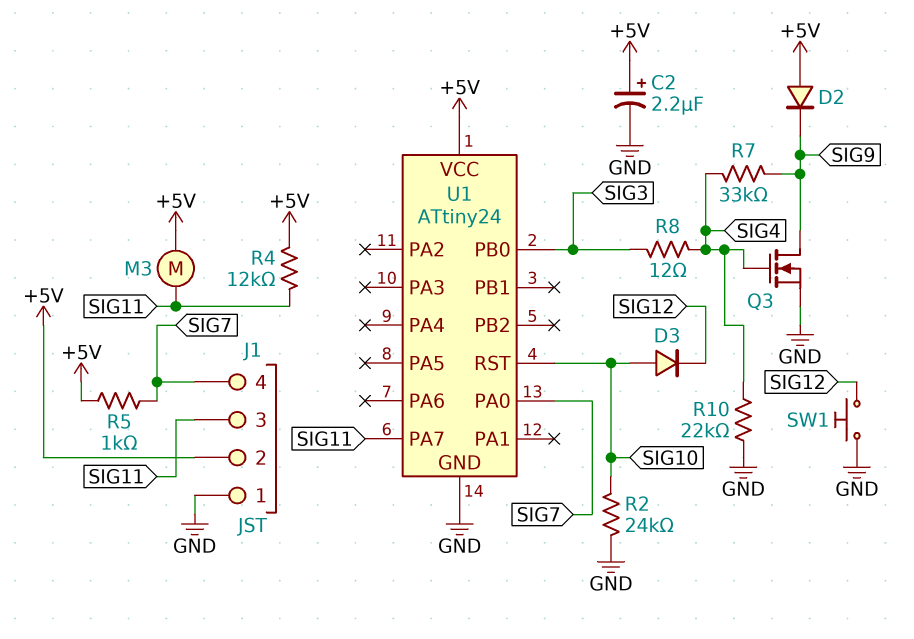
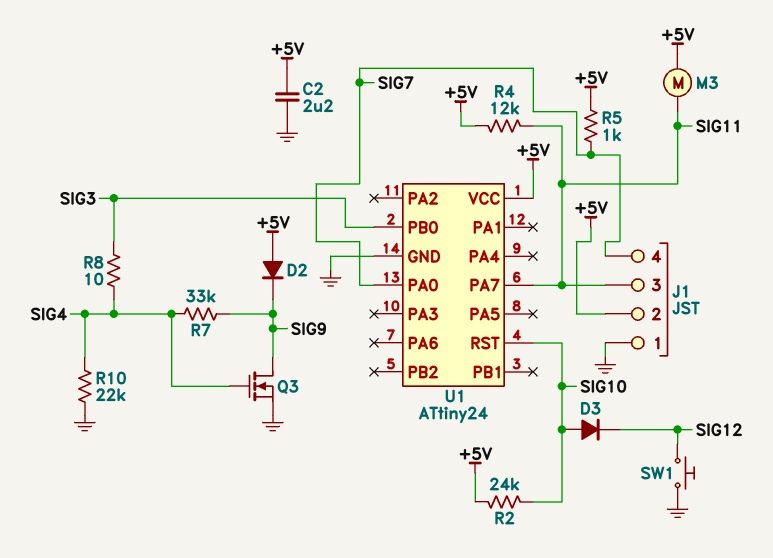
C2: 2.2uF (plus +5V, minus GND) -> 2.2uF (+5V, GND)
R2: 24k (GND, SIG10) -> 24k (+5V, SIG10)
R8: 12 (SIG3, SIG4) -> 10 (SIG3, SIG4)

